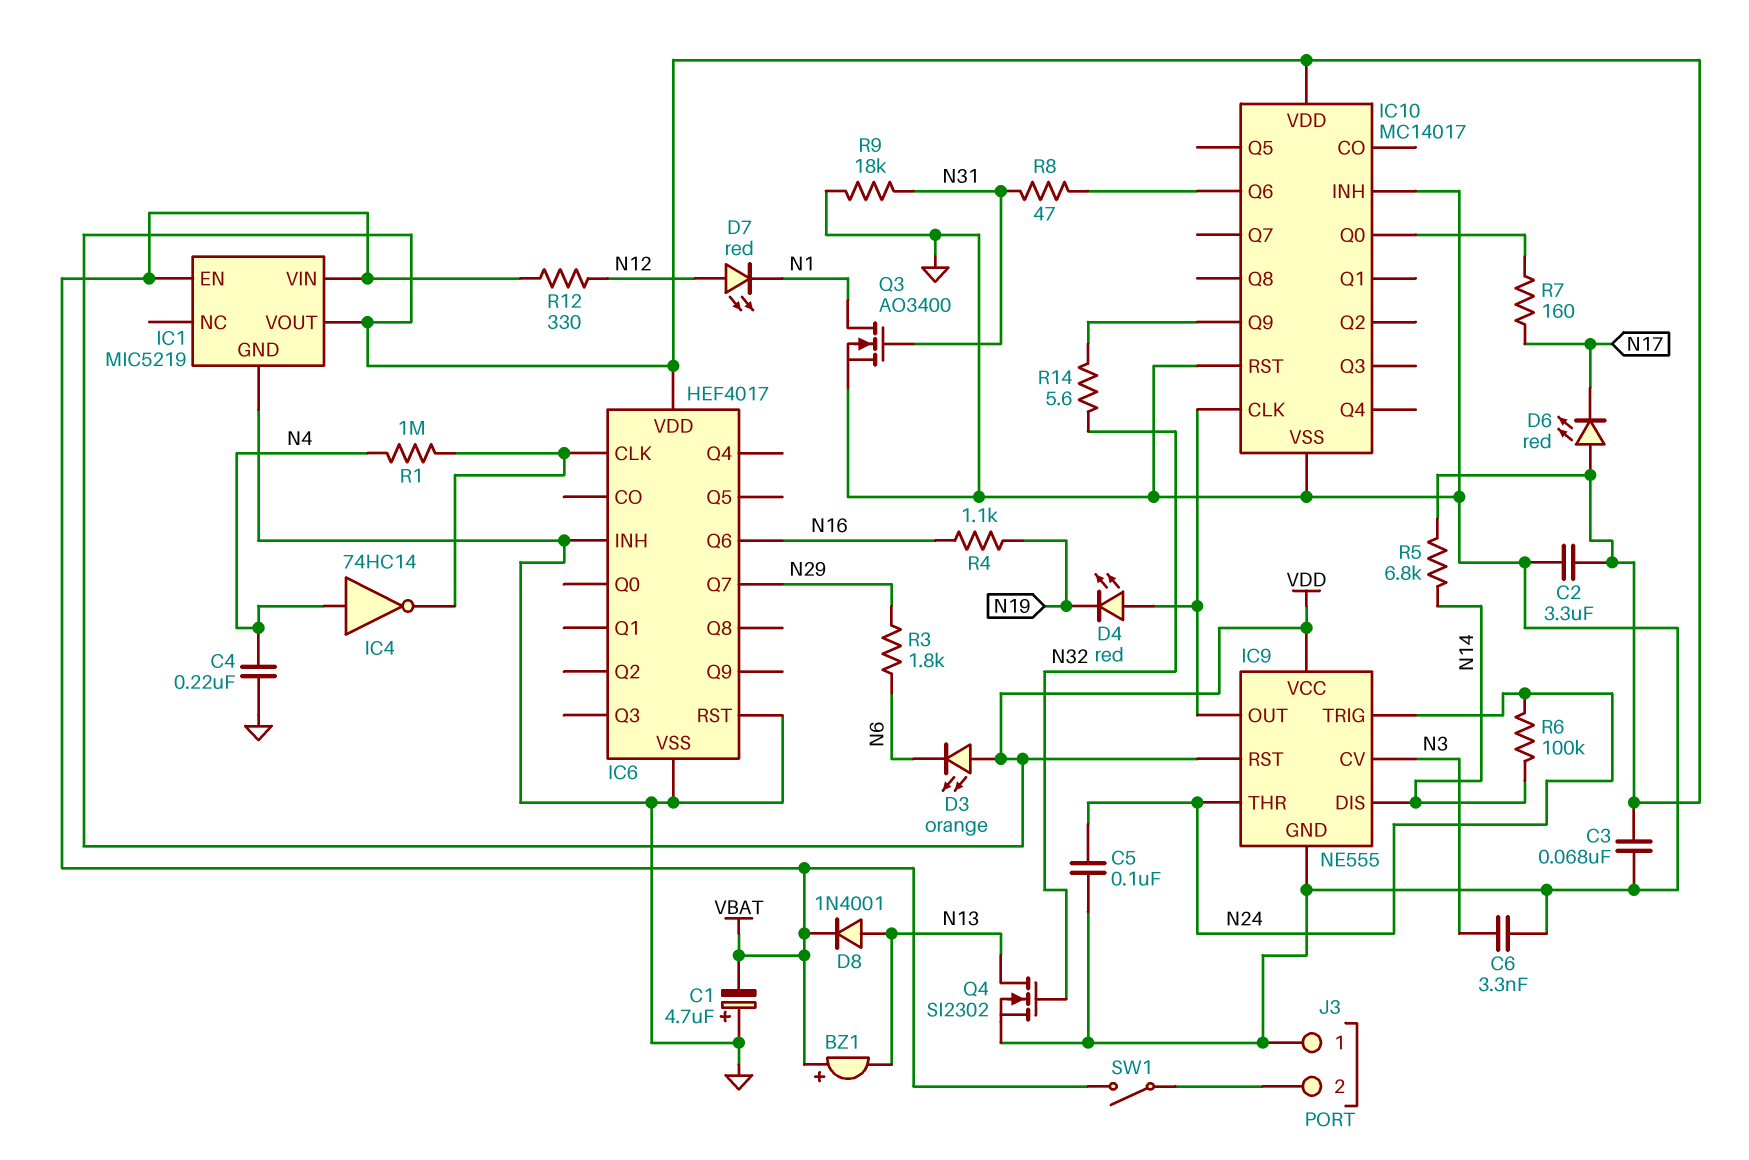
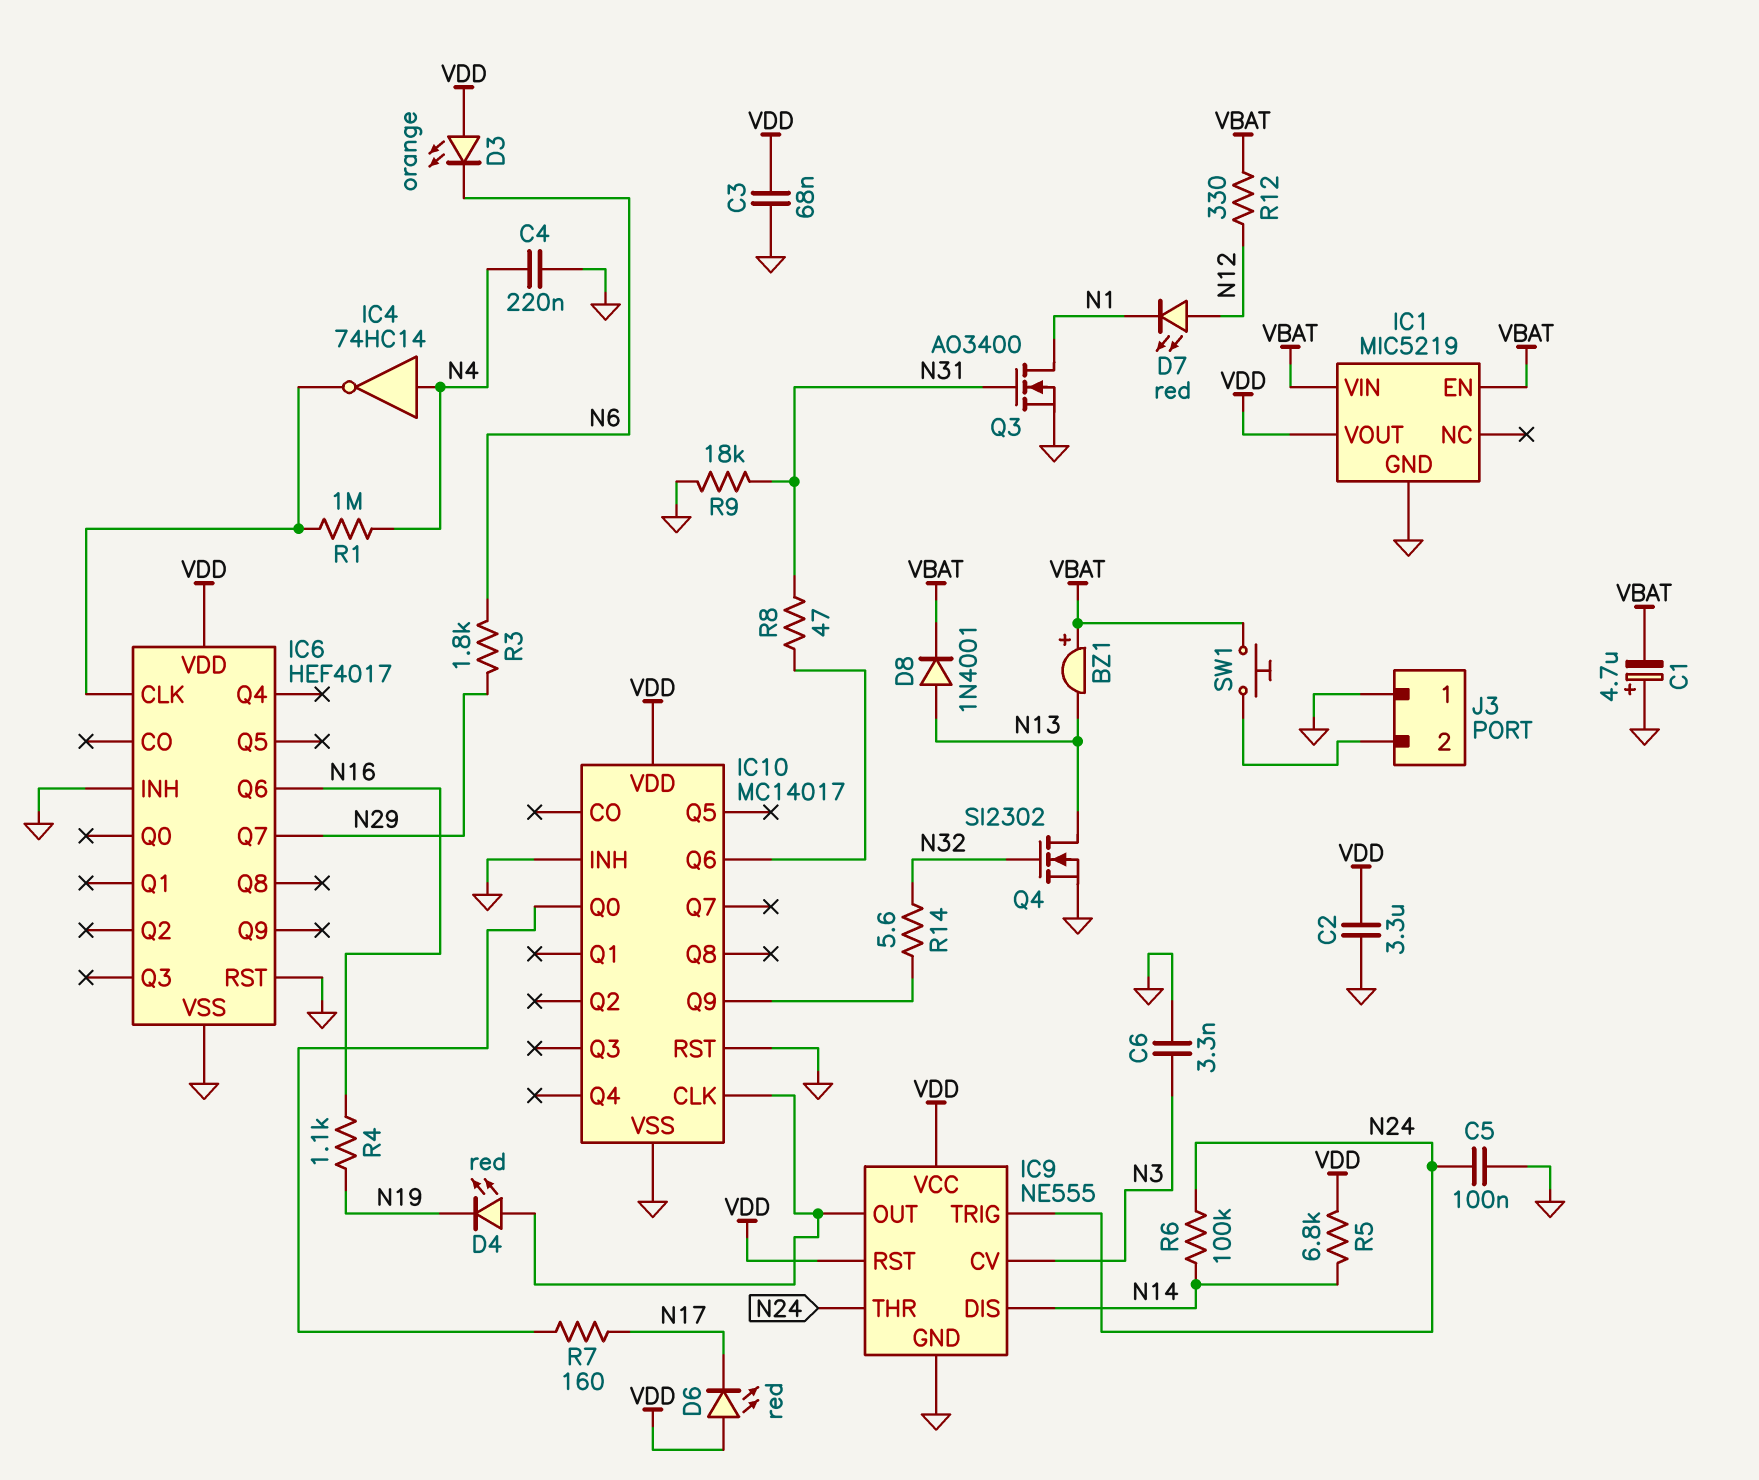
SW1: switch (J3/2, VBAT) -> button (J3/2, VBAT)

